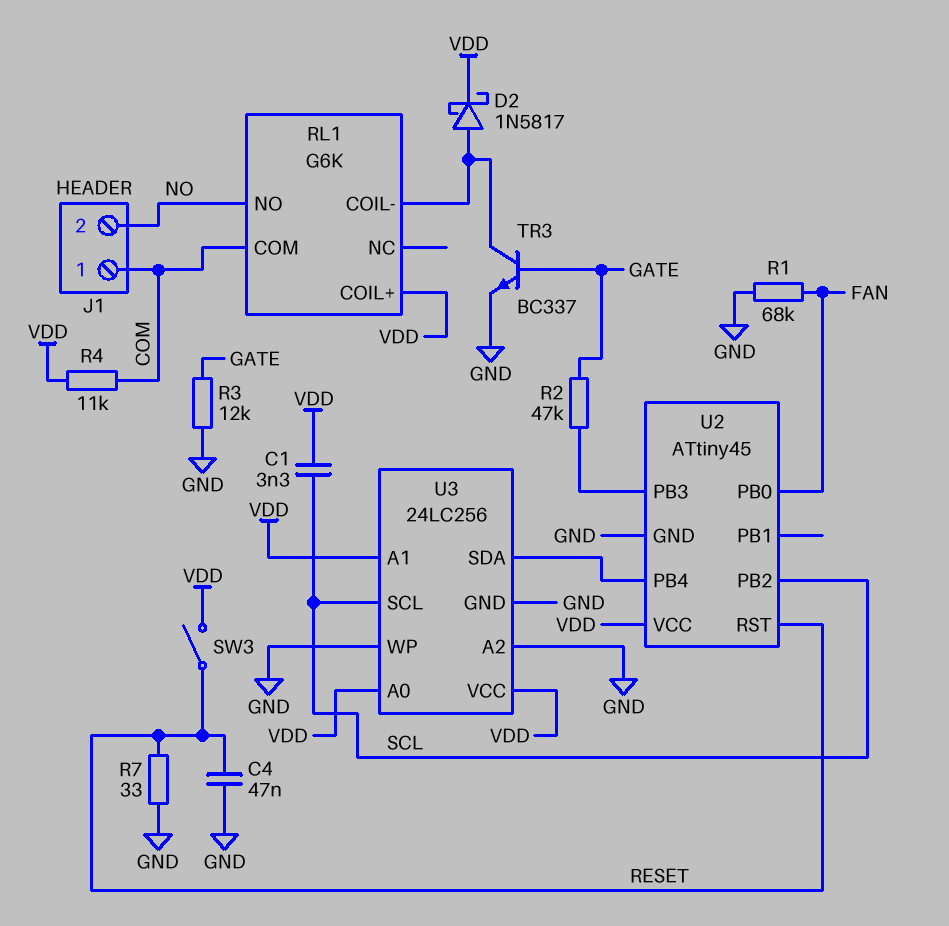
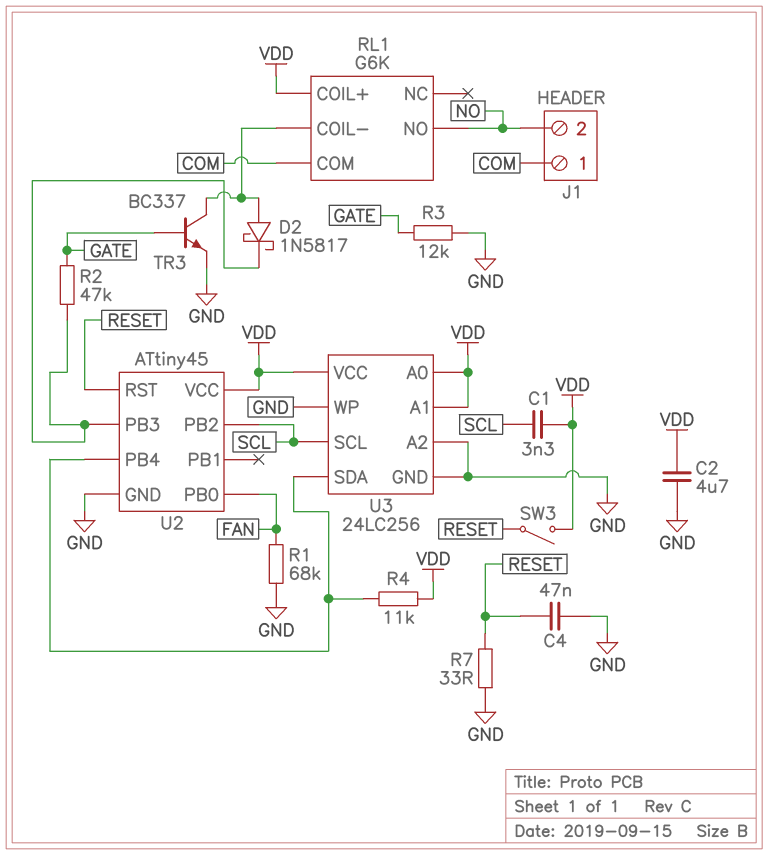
C2: none -> 4.7uF (GND, VDD)
D2: schottky 1N5817 (A RL1/COIL-, K VDD) -> schottky 1N5817 (A RL1/COIL-, K U2/PB3)
R4: 11k (COM, VDD) -> 11k (U2/PB4, VDD)

